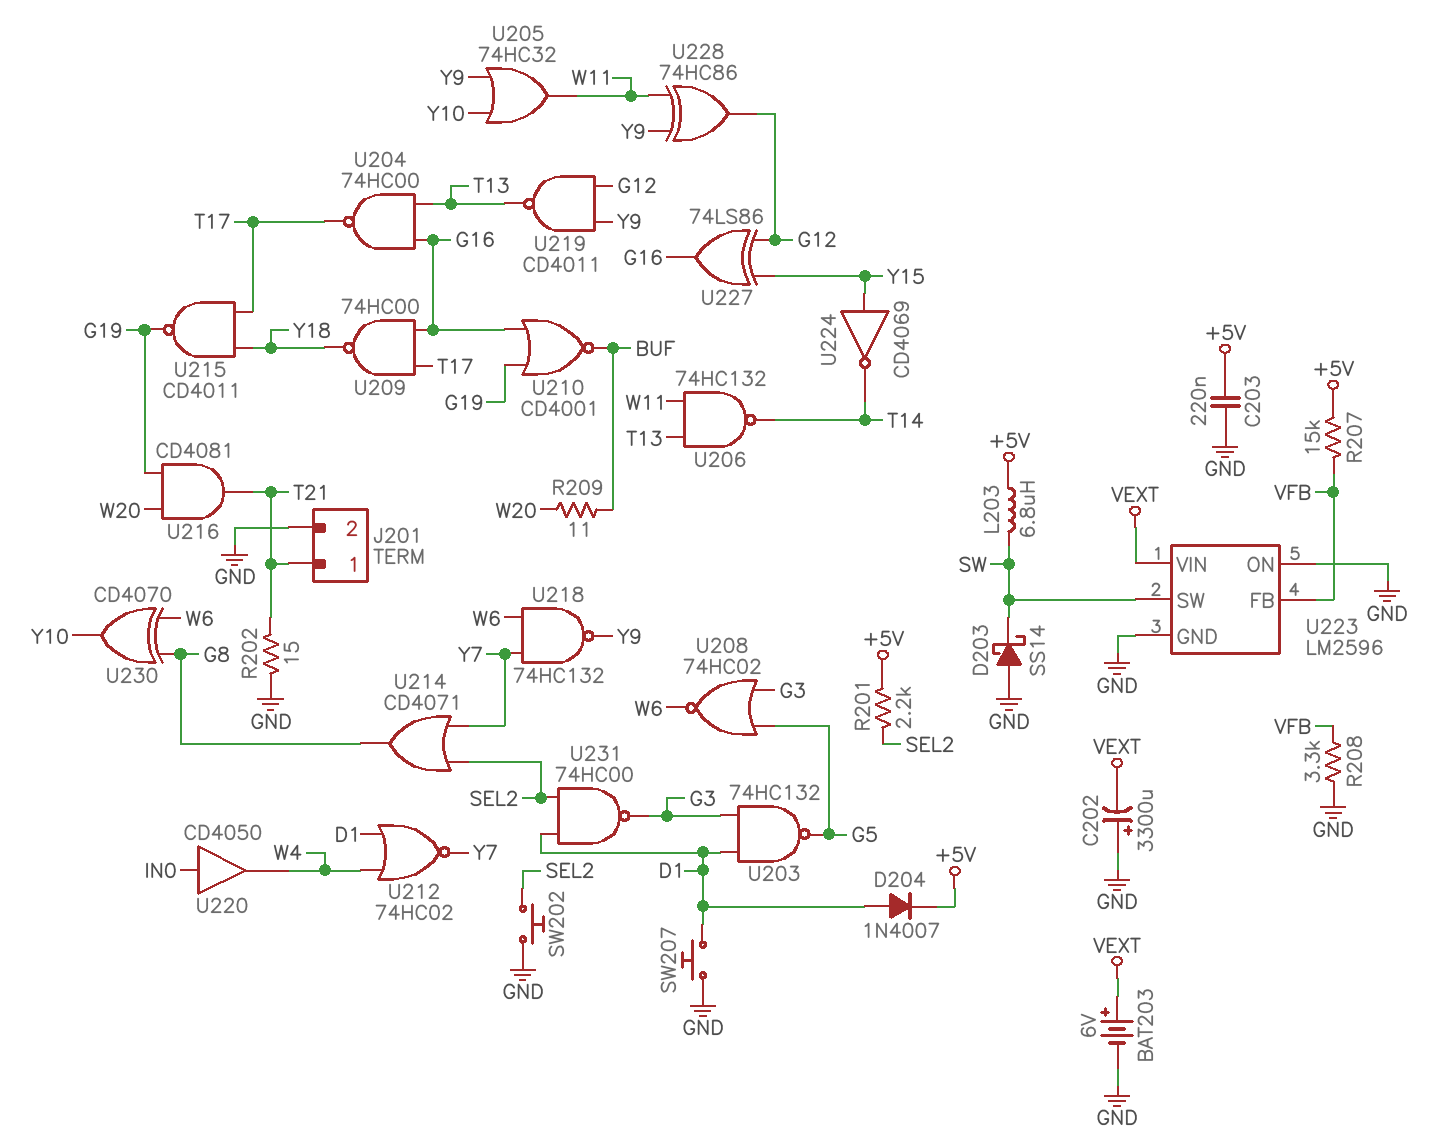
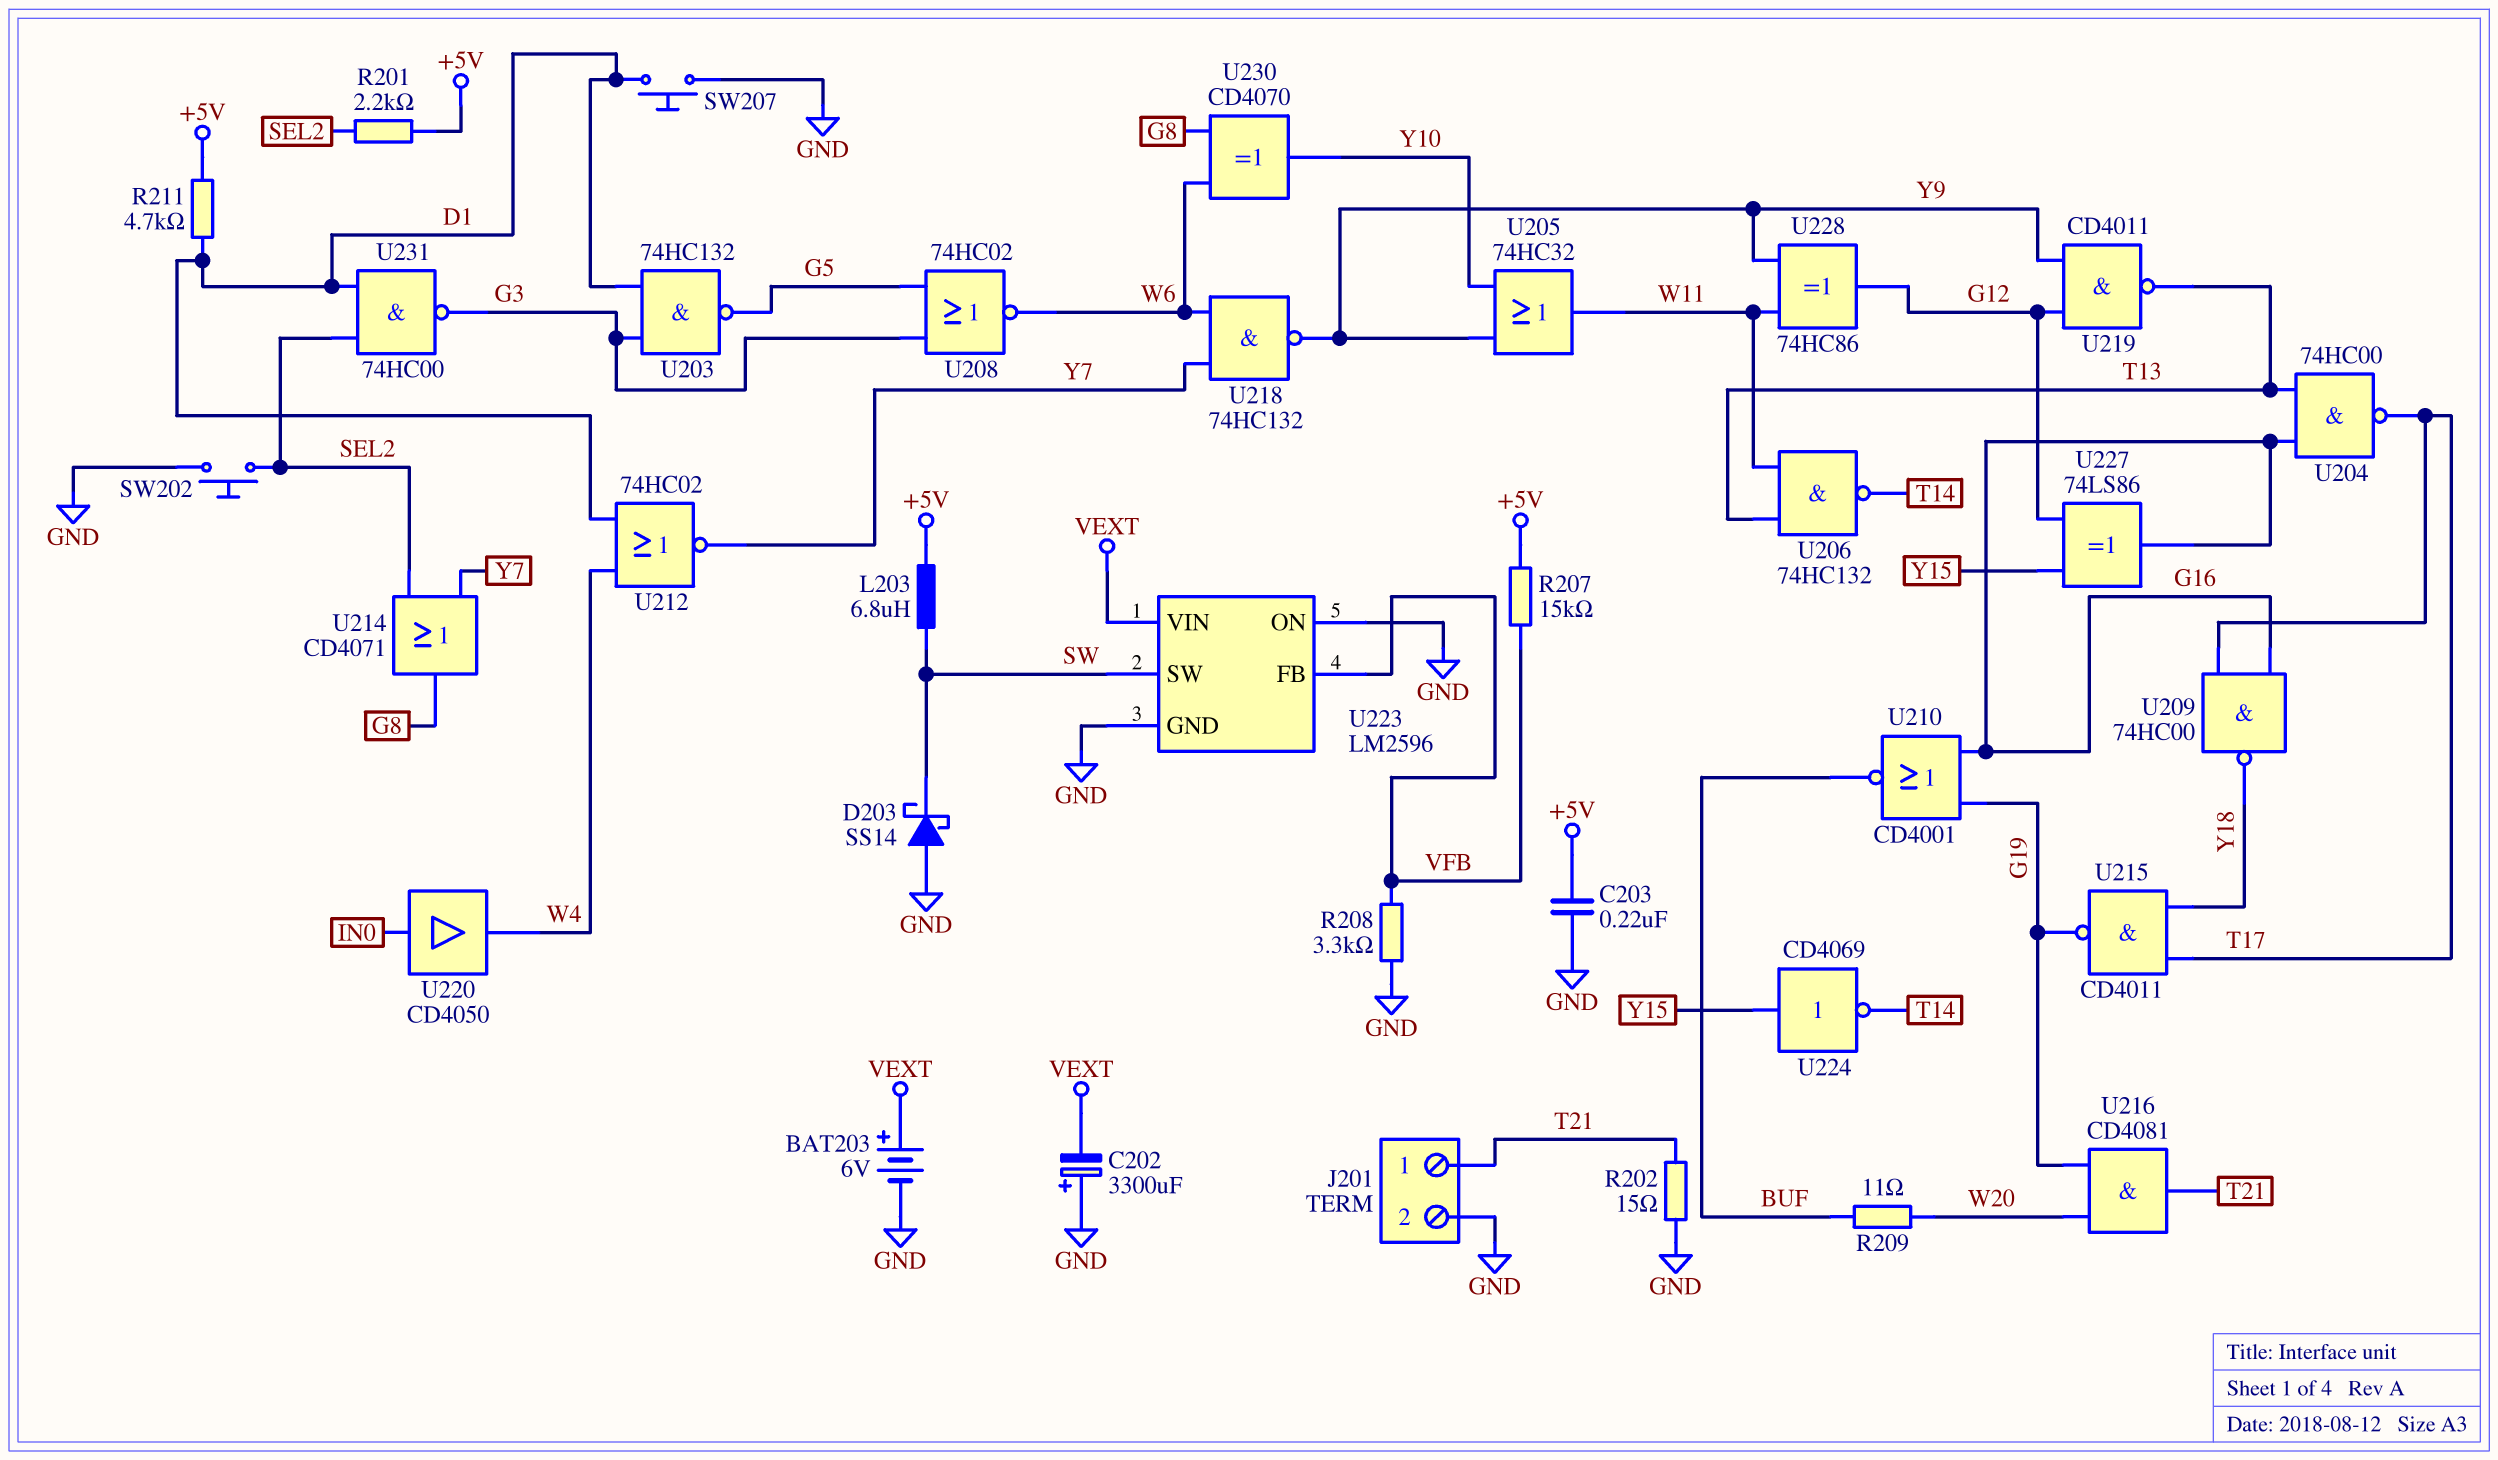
D204: diode 1N4007 (A D1, K +5V) -> none
R211: none -> 4.7k (+5V, D1)

